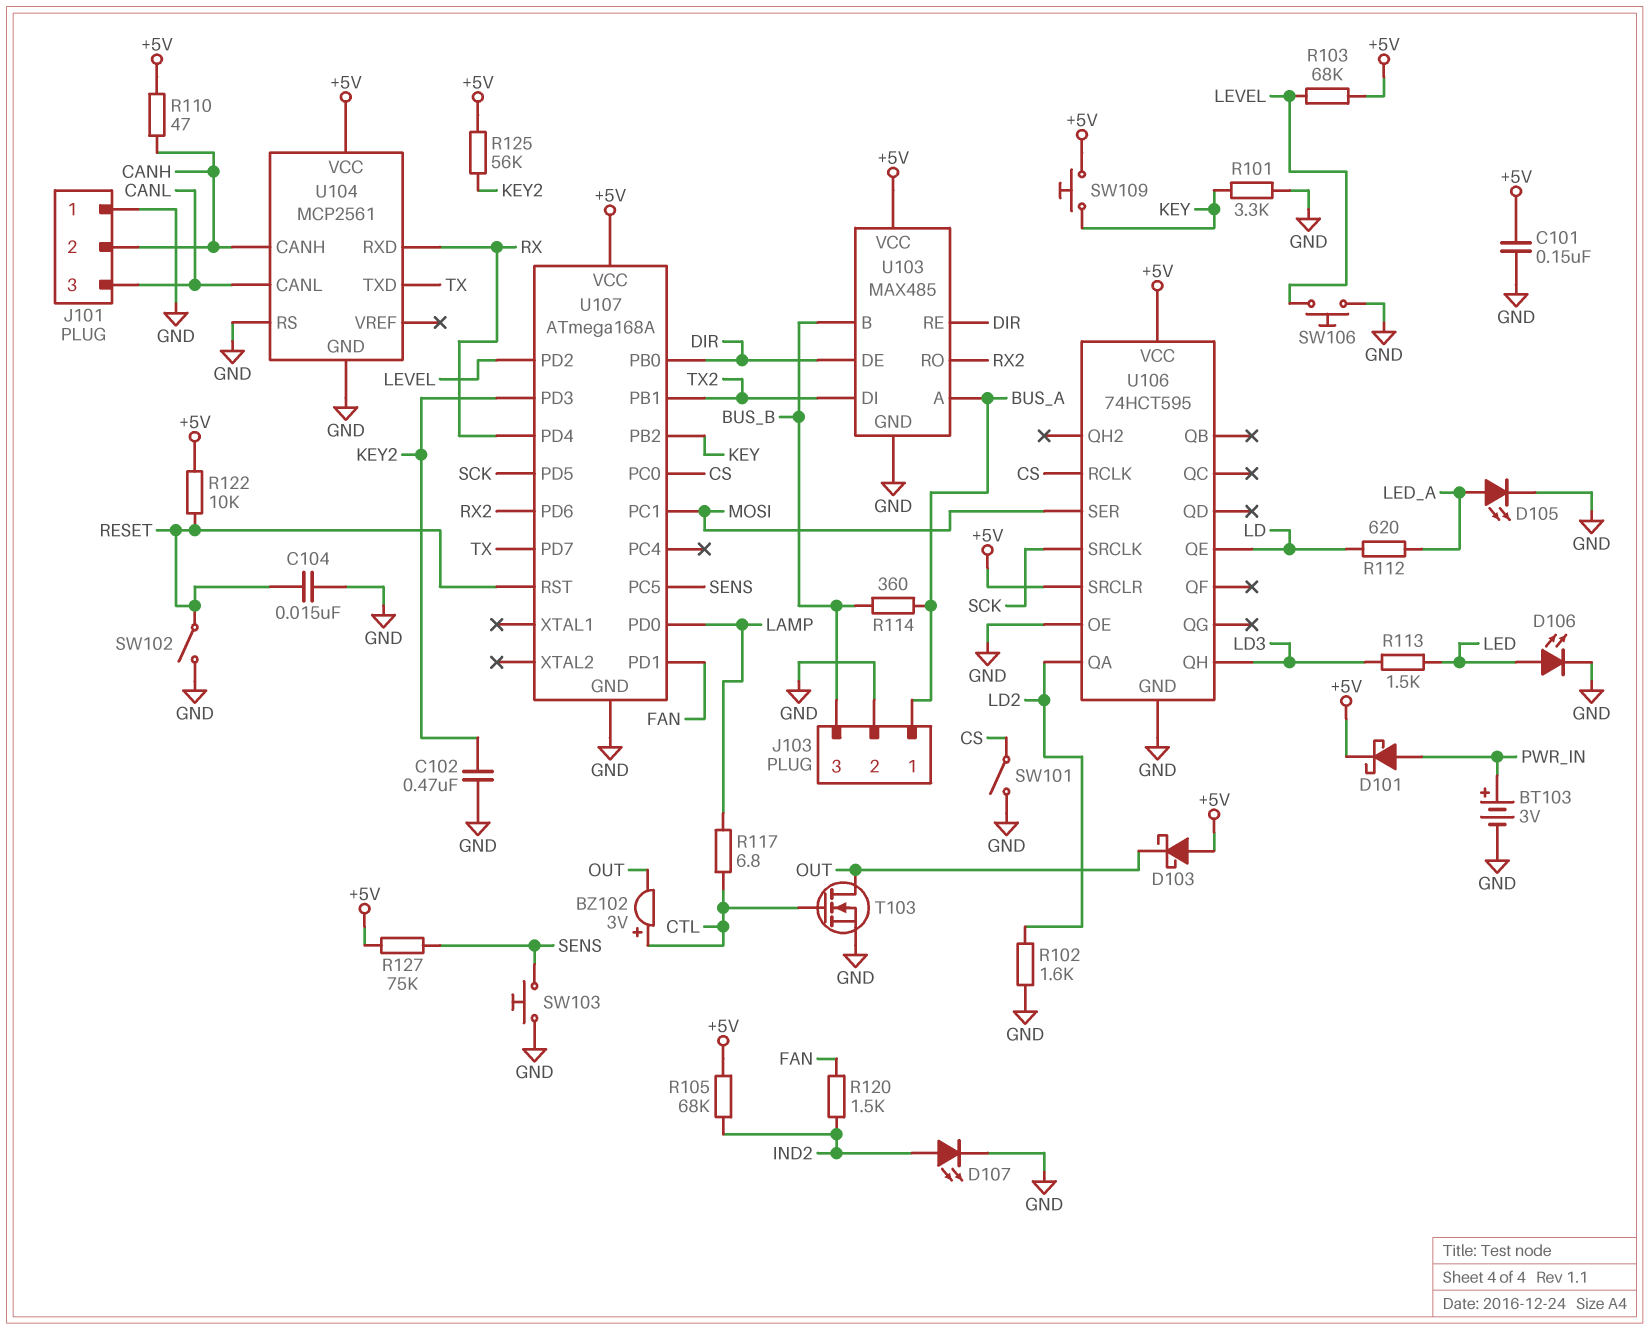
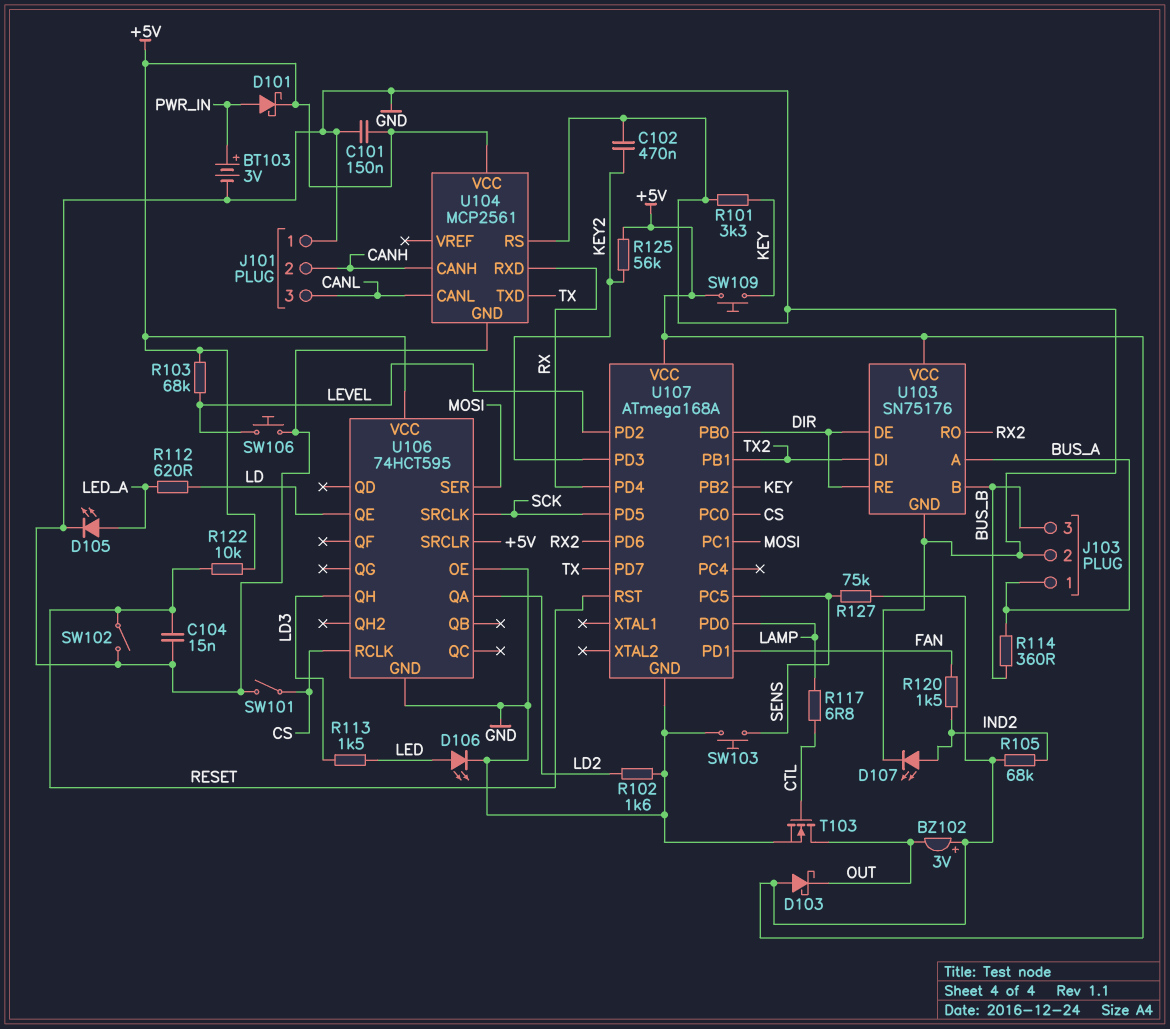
BZ102: buzzer 3V (plus CTL, minus OUT) -> buzzer 3V (plus +5V, minus OUT)
R110: 47 (+5V, CANH) -> none
U103: MAX485 -> SN75176

